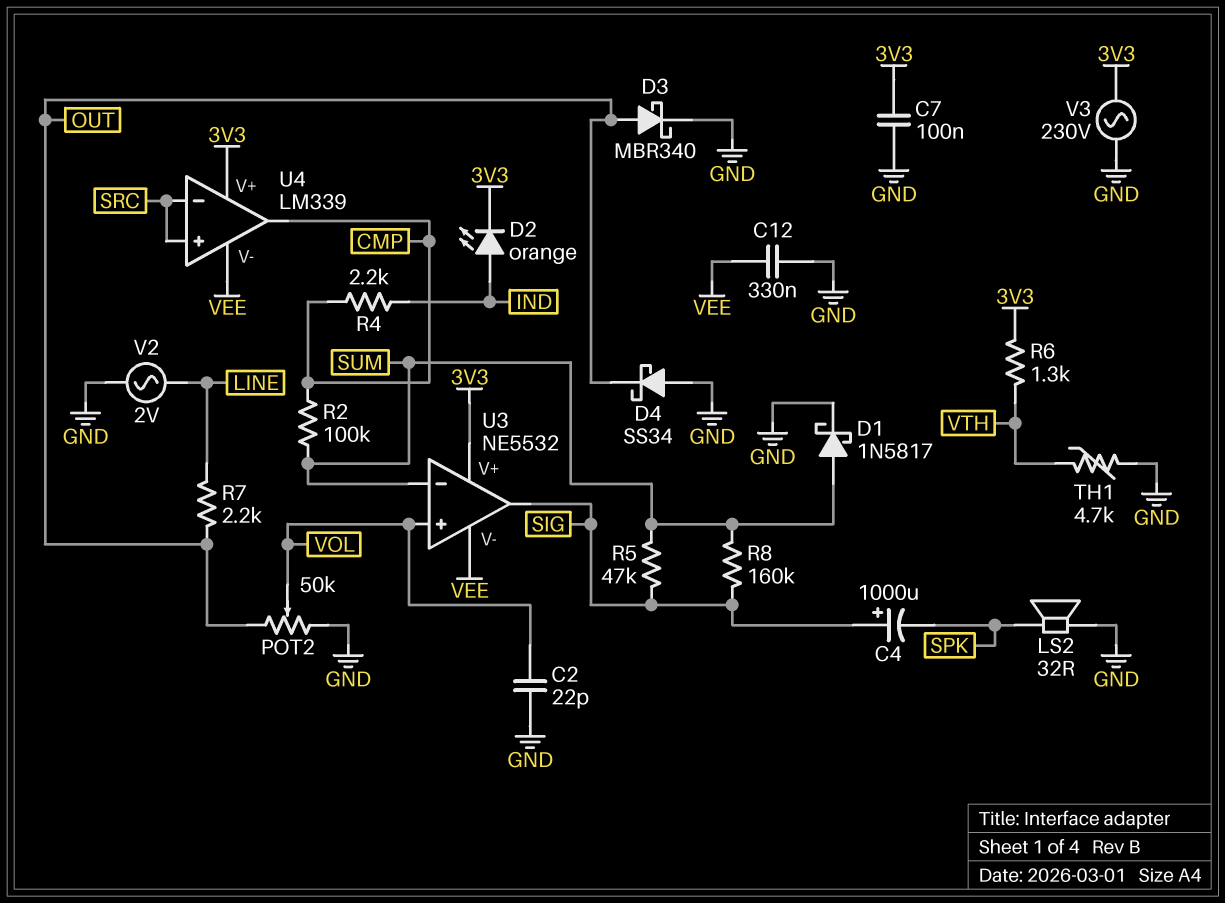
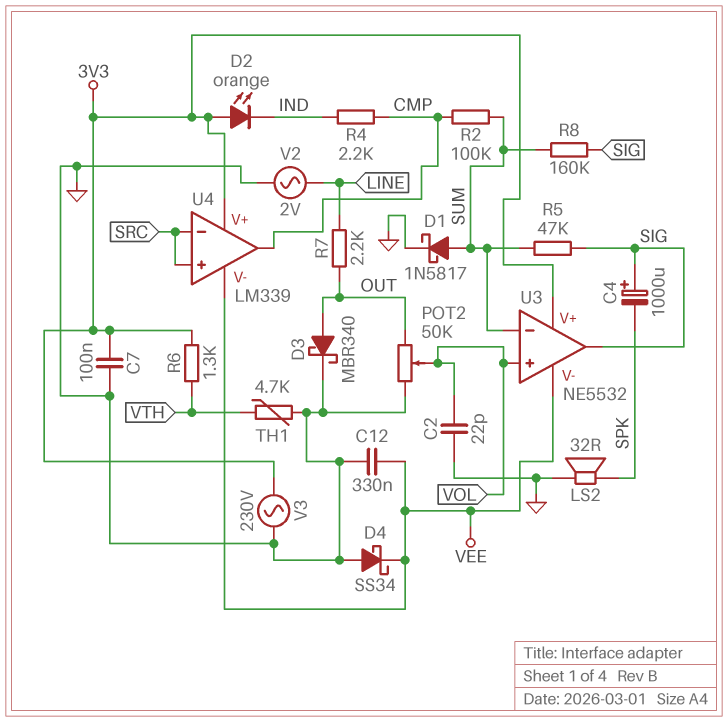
D2: LED orange (A IND, K 3V3) -> LED orange (A 3V3, K IND)
D4: schottky SS34 (A GND, K OUT) -> schottky SS34 (A GND, K VEE)

